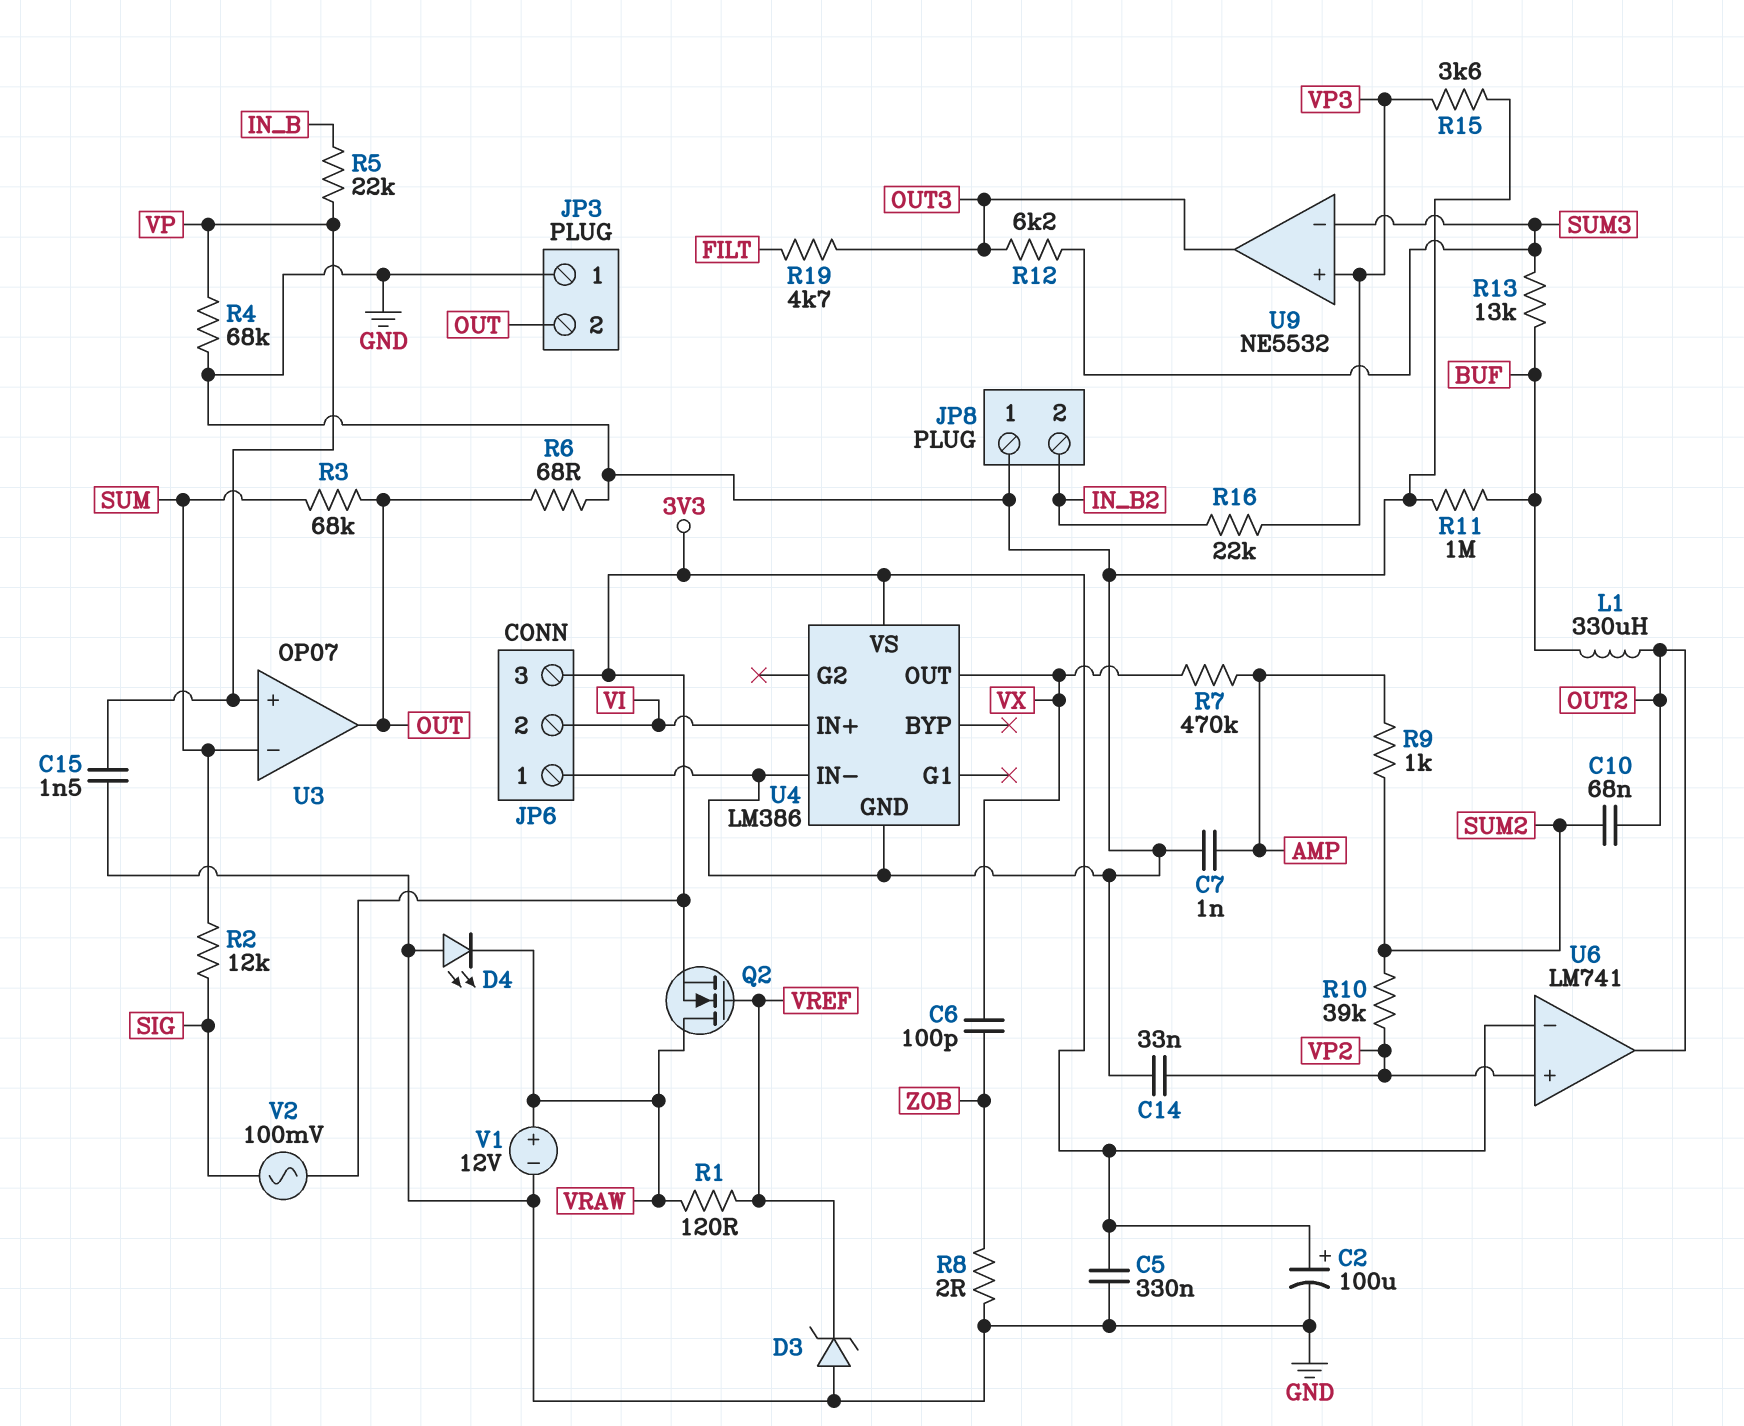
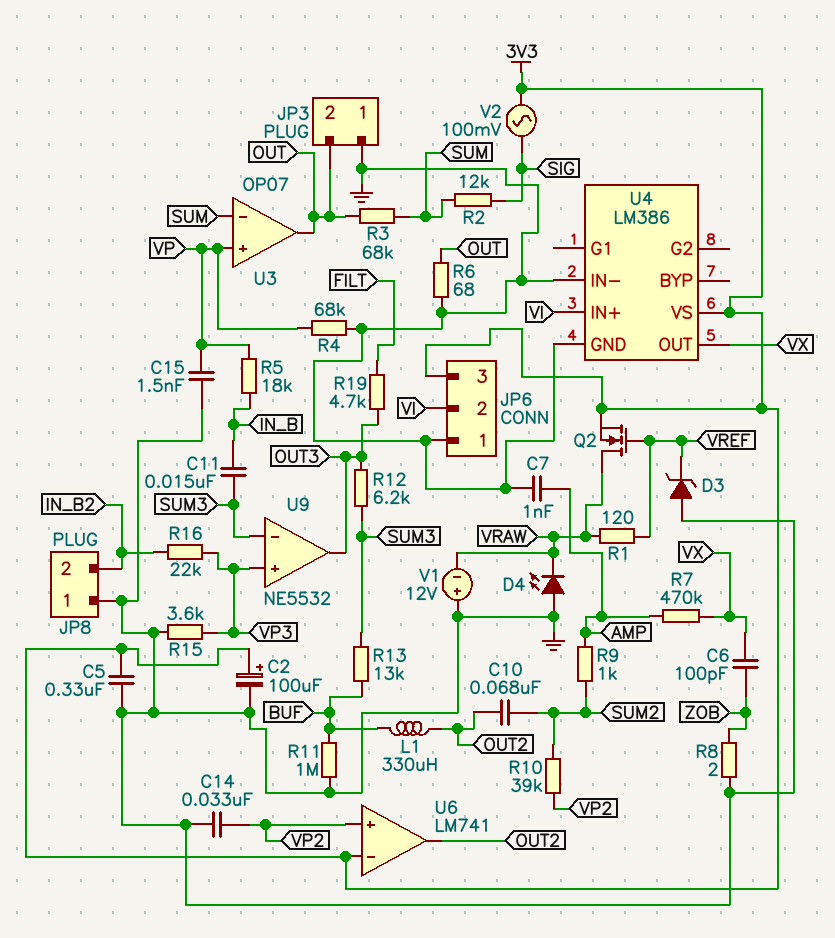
C11: none -> 15nF (IN_B, SUM3)
R5: 22k (IN_B, VP) -> 18k (IN_B, VP)
V1: 12V (plus VRAW, minus GND) -> 12V (plus GND, minus VRAW)

